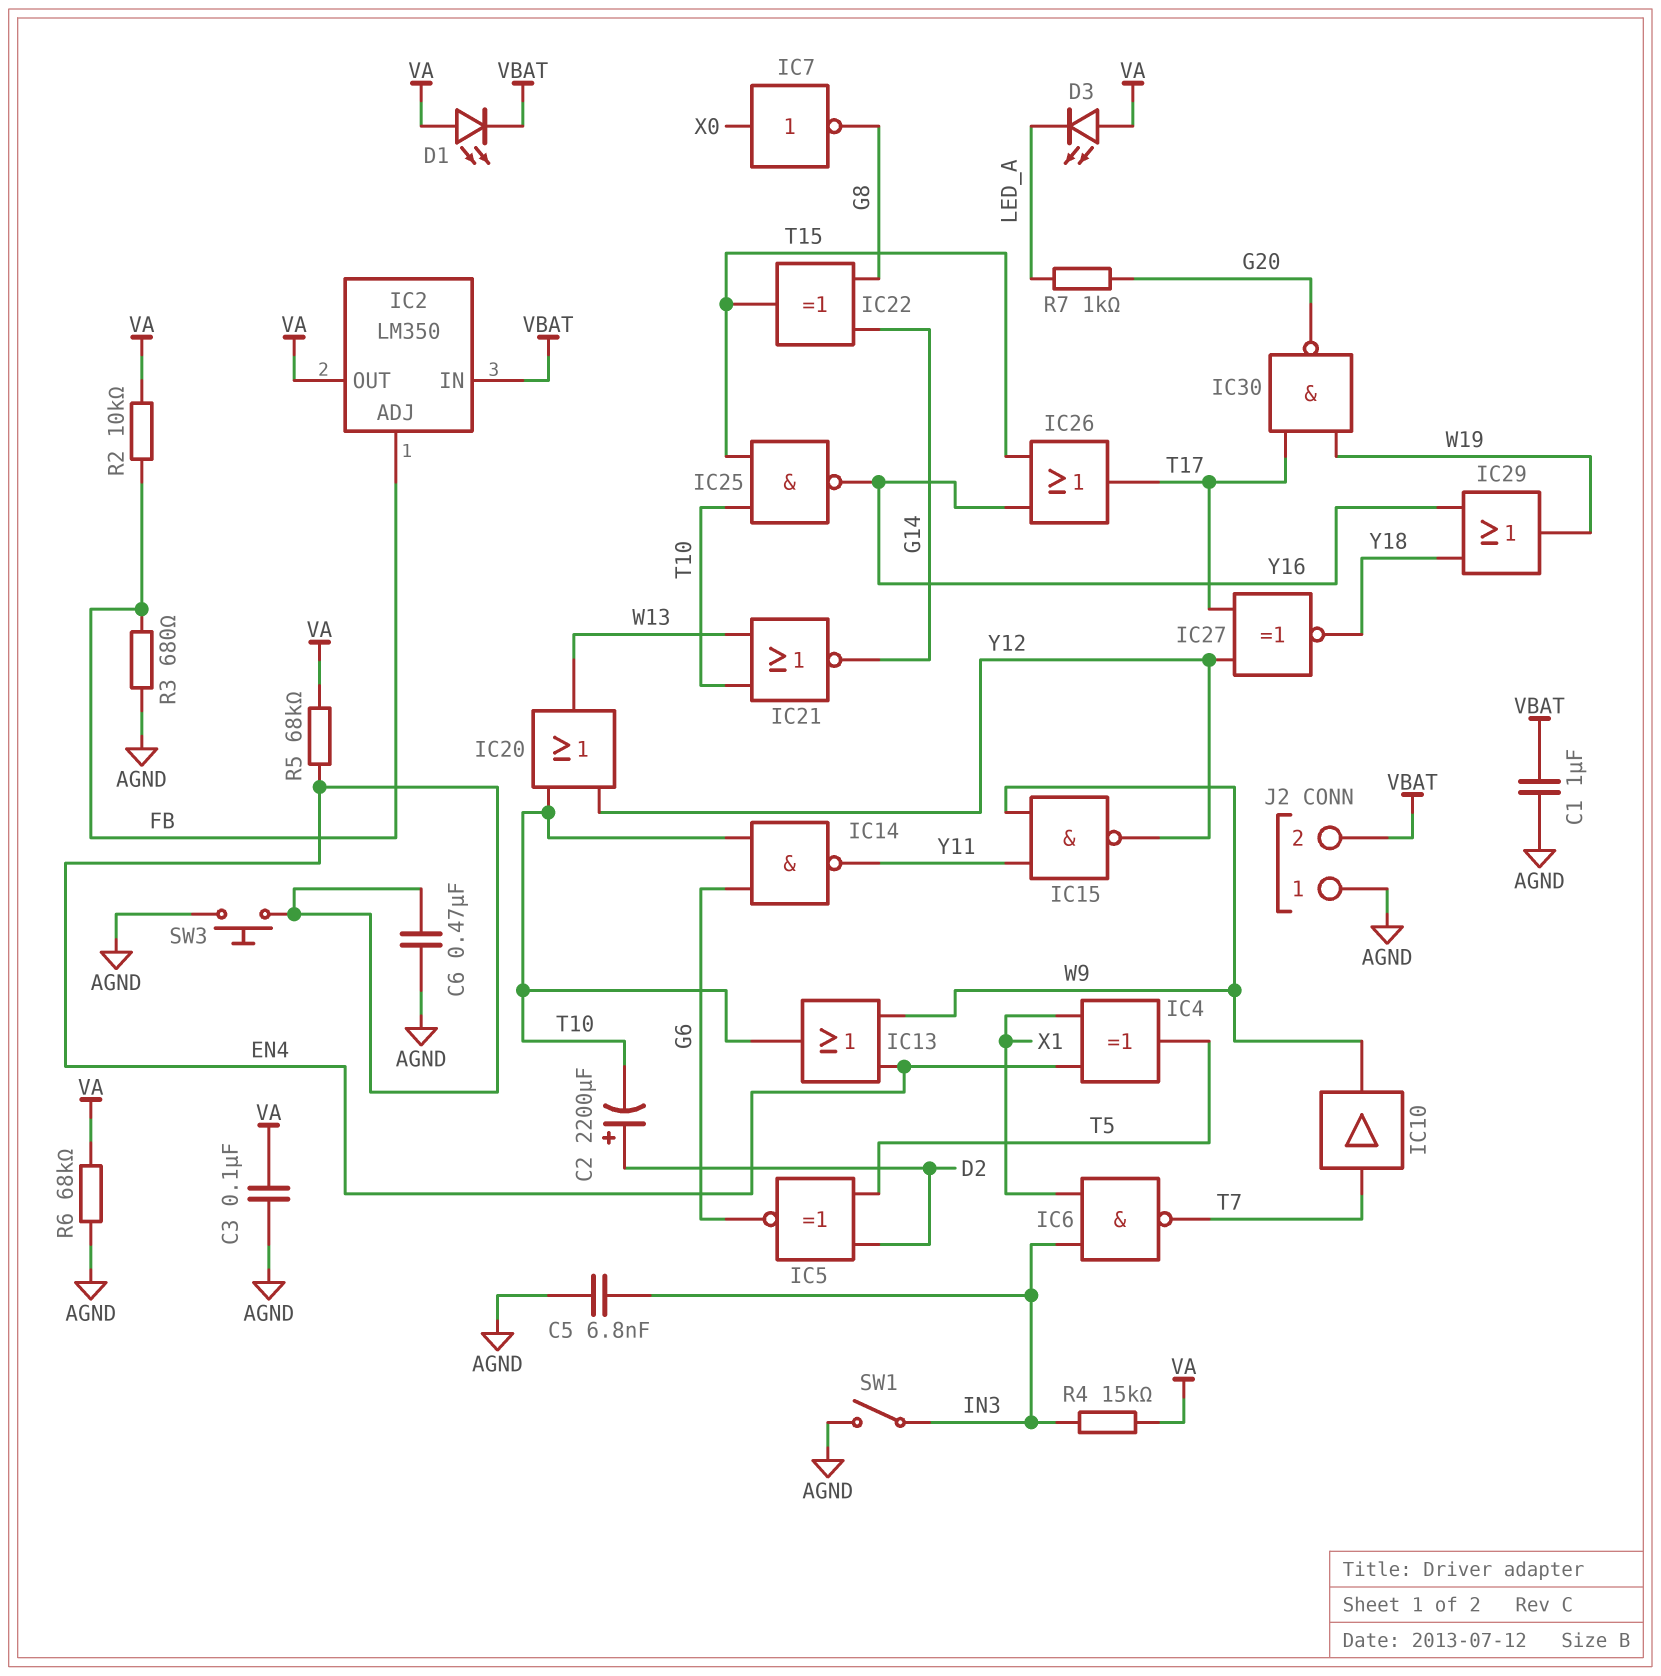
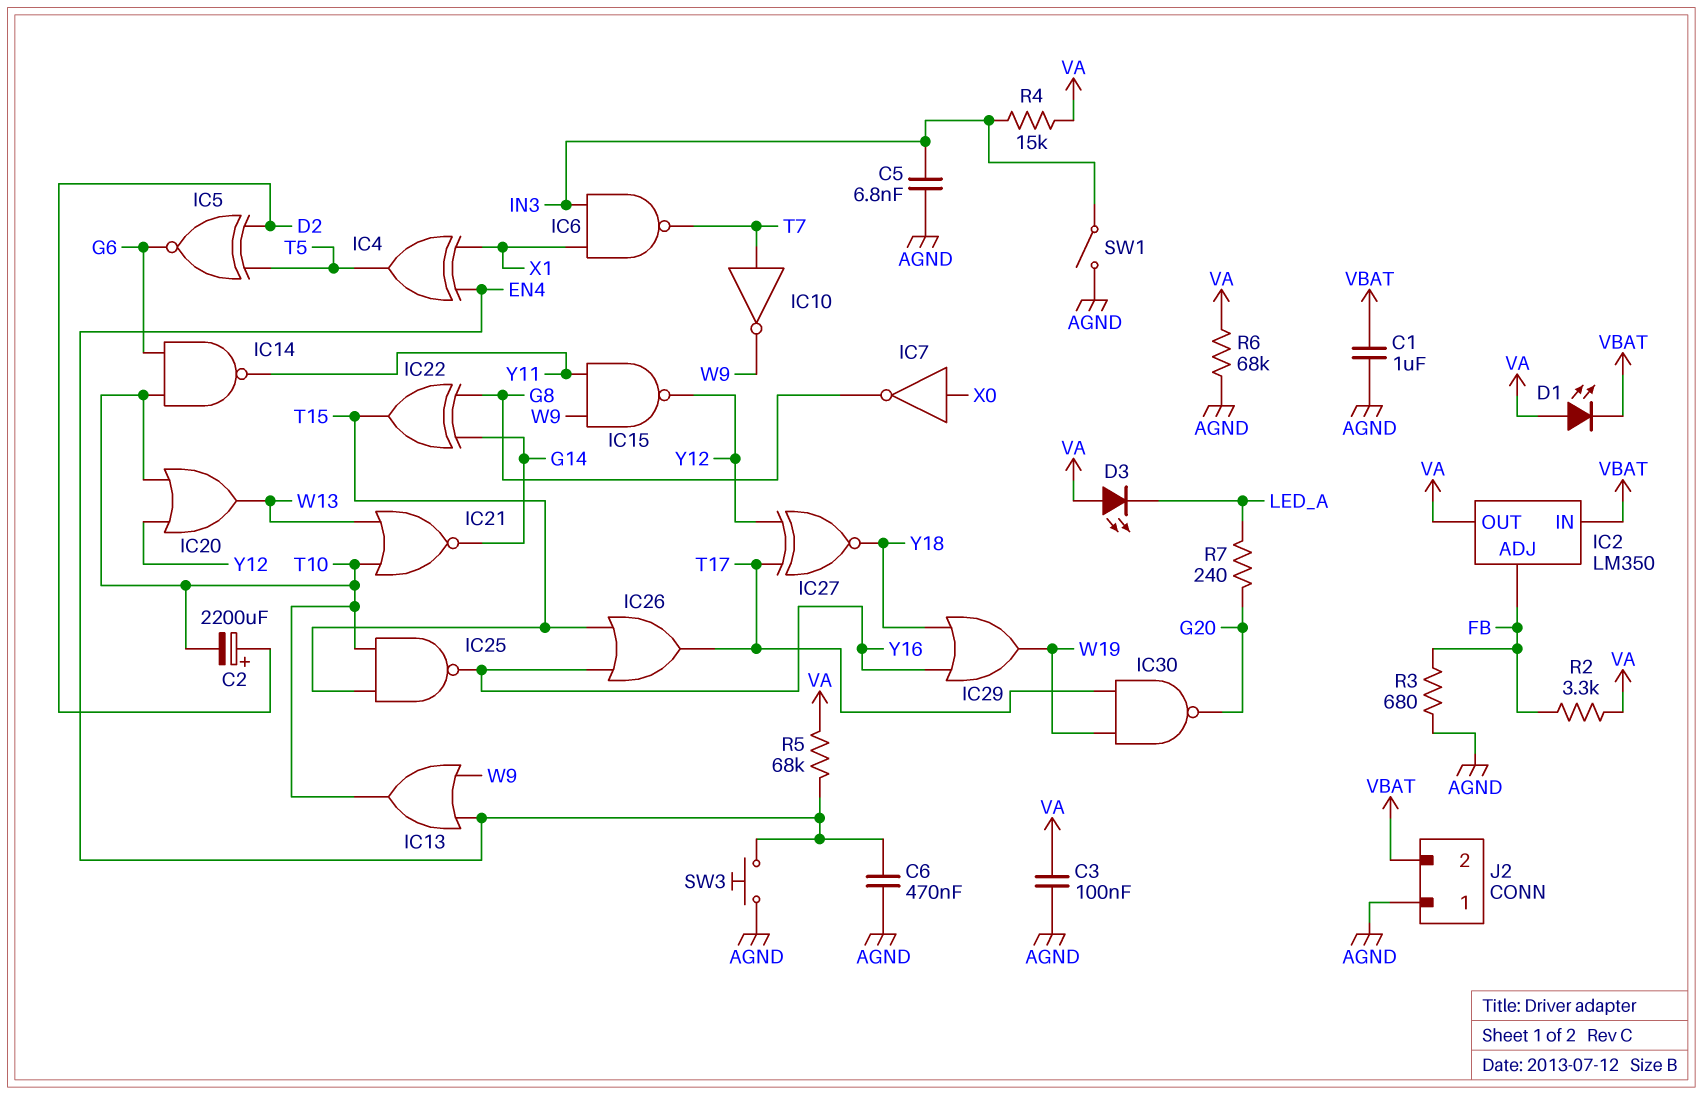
IC10: buffer (in T7, out W9) -> NOT (in T7, out W9)
R2: 10k (FB, VA) -> 3.3k (FB, VA)
R7: 1k (G20, LED_A) -> 240 (G20, LED_A)

